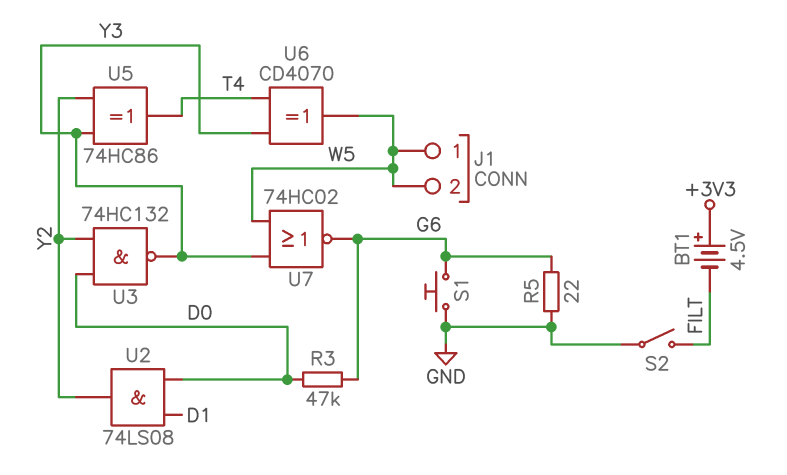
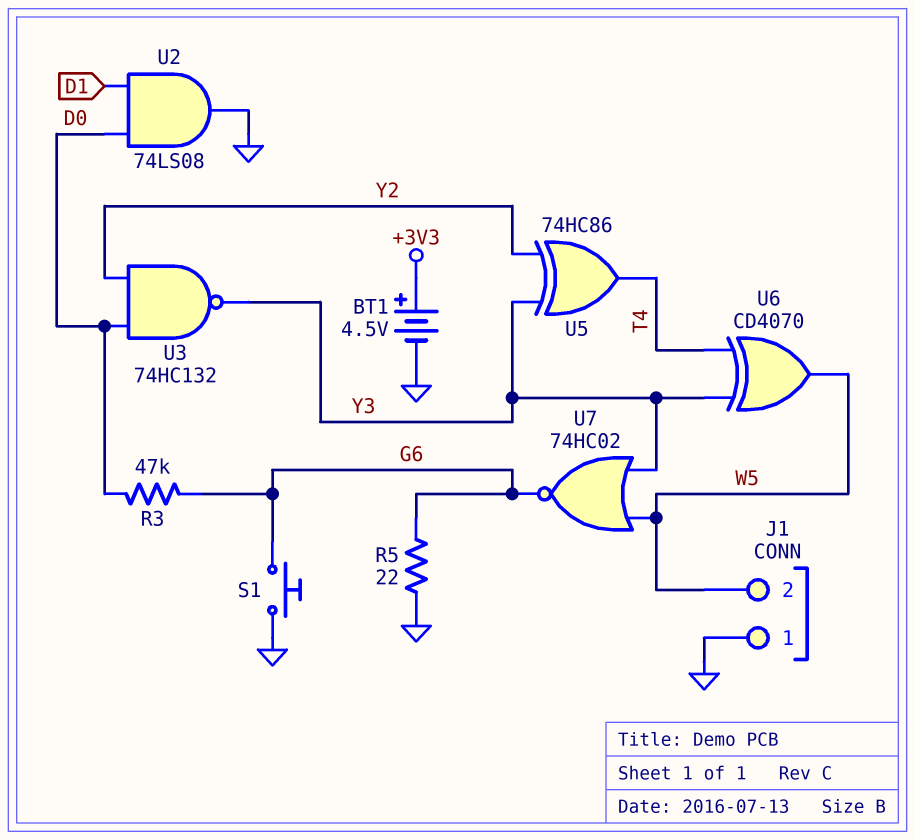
BT1: 4.5V (plus +3V3, minus FILT) -> 4.5V (plus +3V3, minus GND)
J1 pin 1: W5 -> GND
S2: switch (FILT, GND) -> none
U2: AND 74LS08 (in D0, in D1, out Y2) -> AND 74LS08 (in D0, in D1, out GND)

